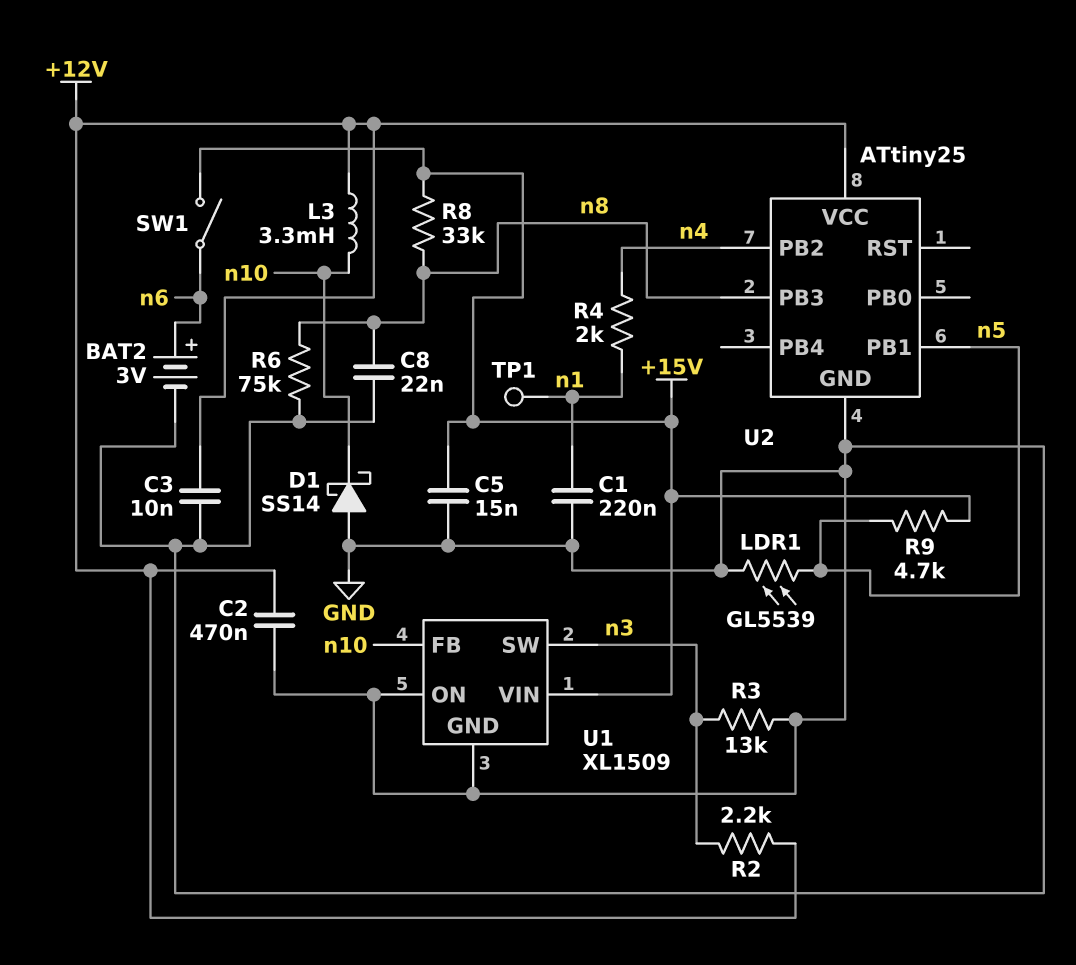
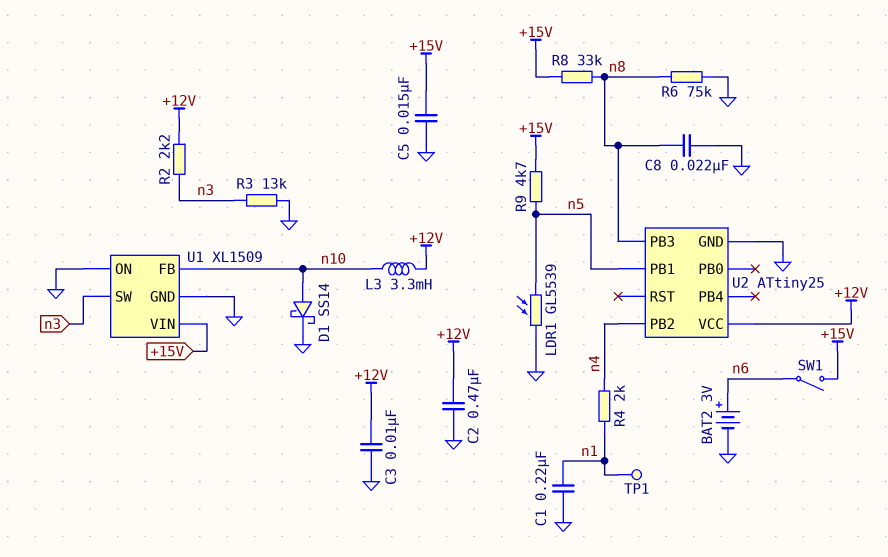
D1: schottky SS14 (A GND, K n10) -> schottky SS14 (A n10, K GND)

